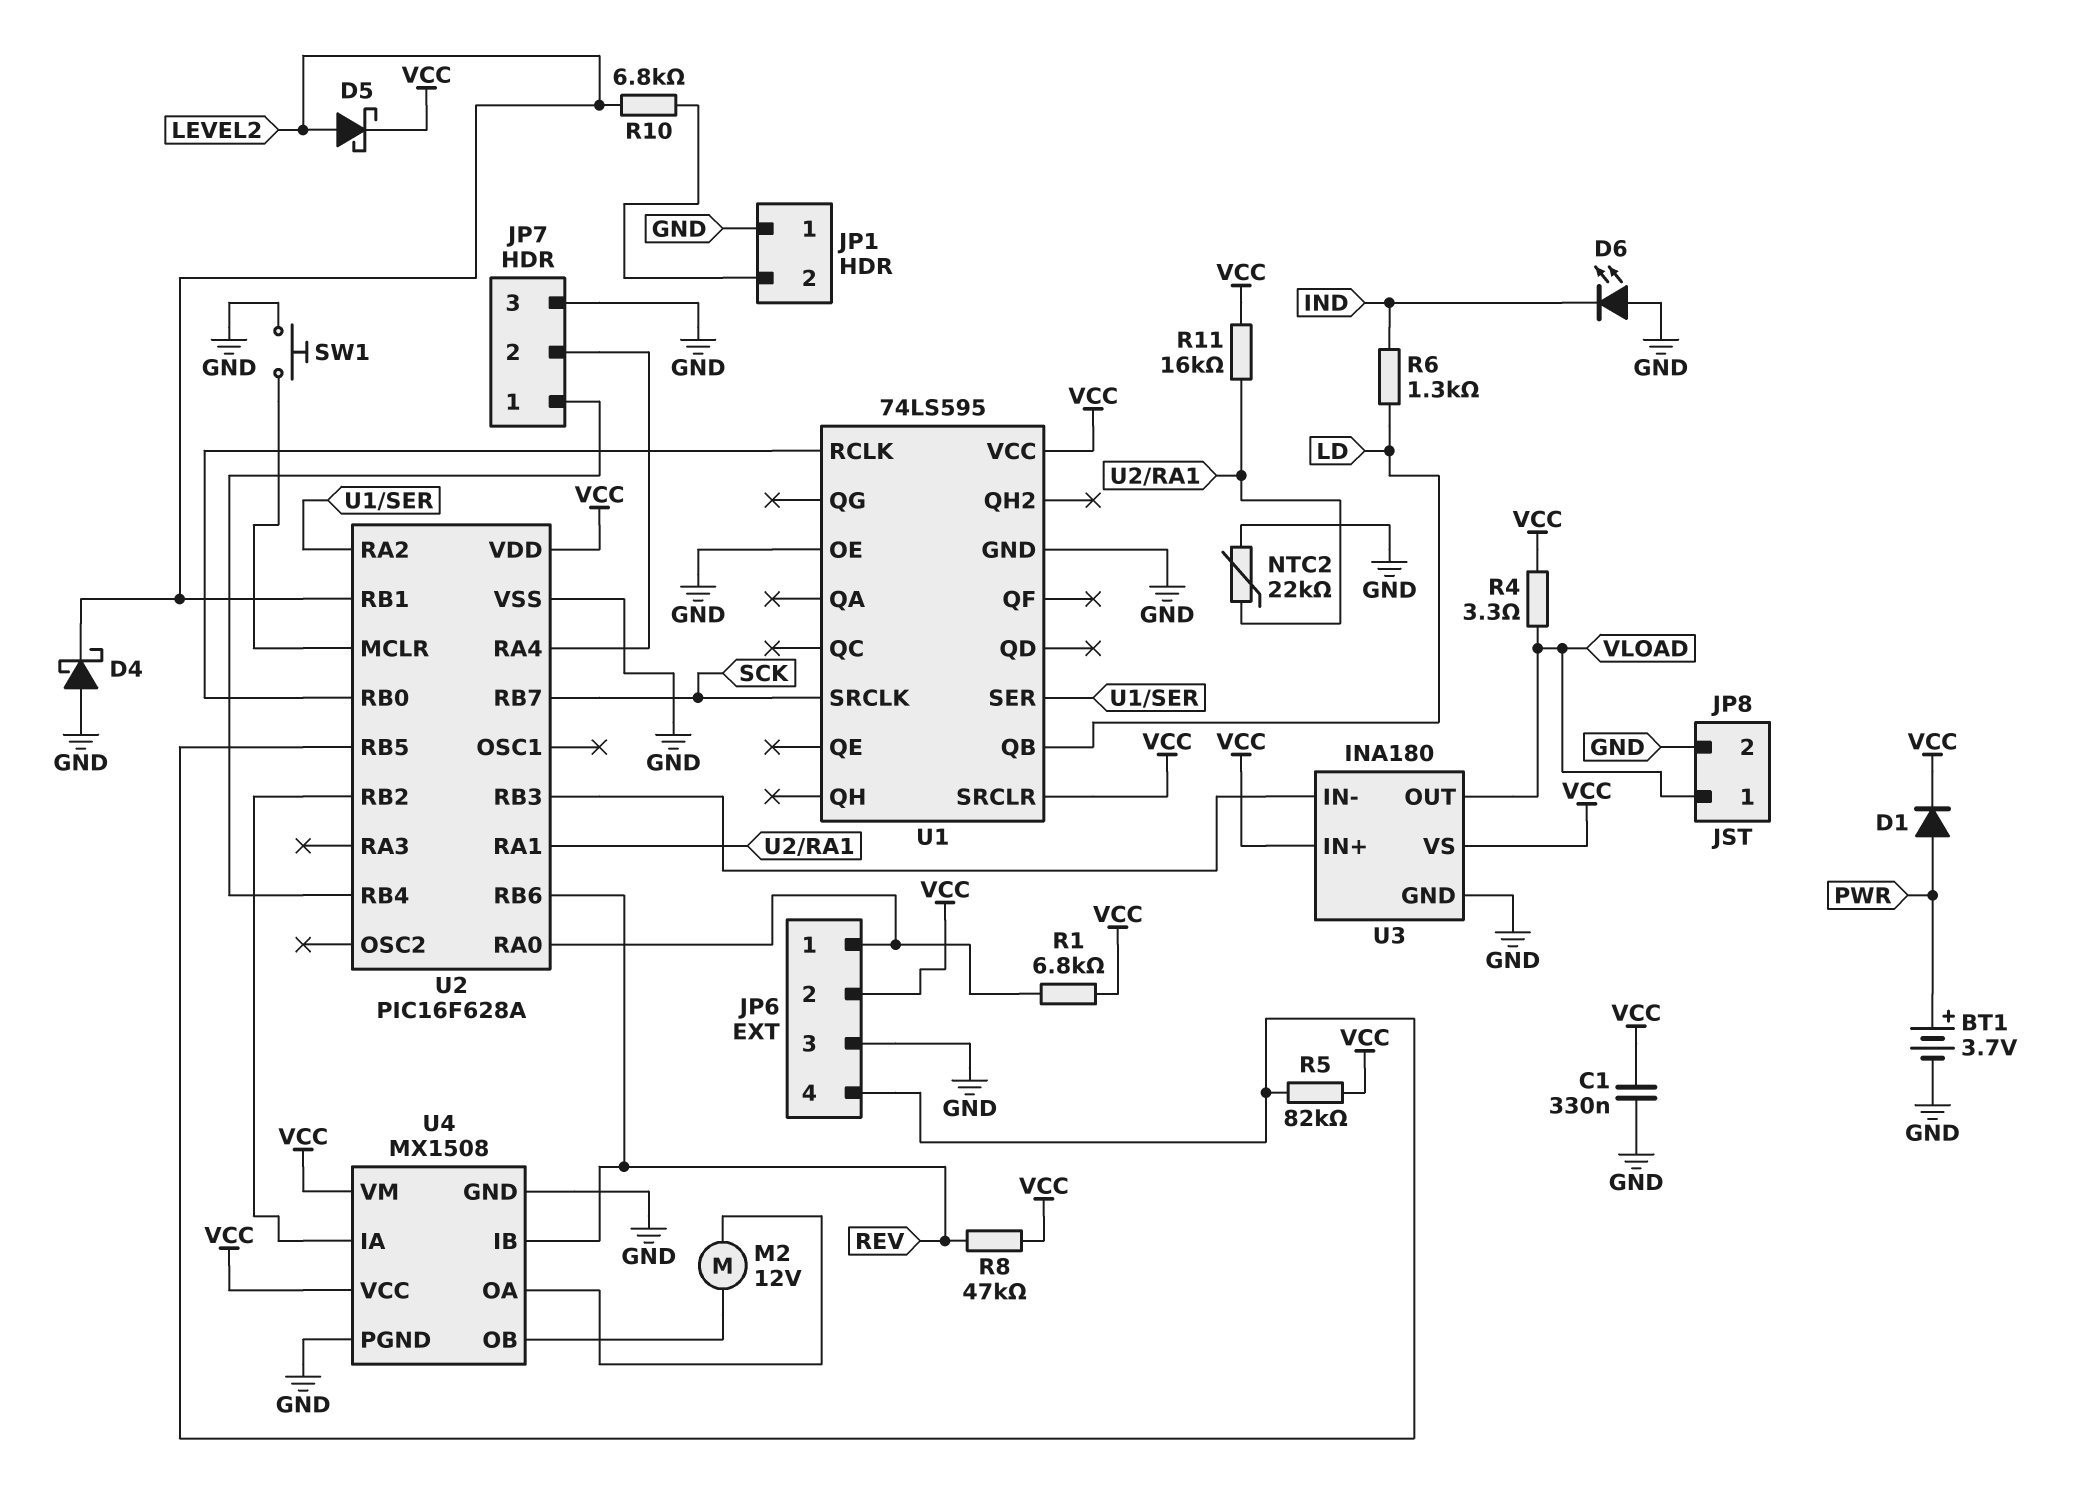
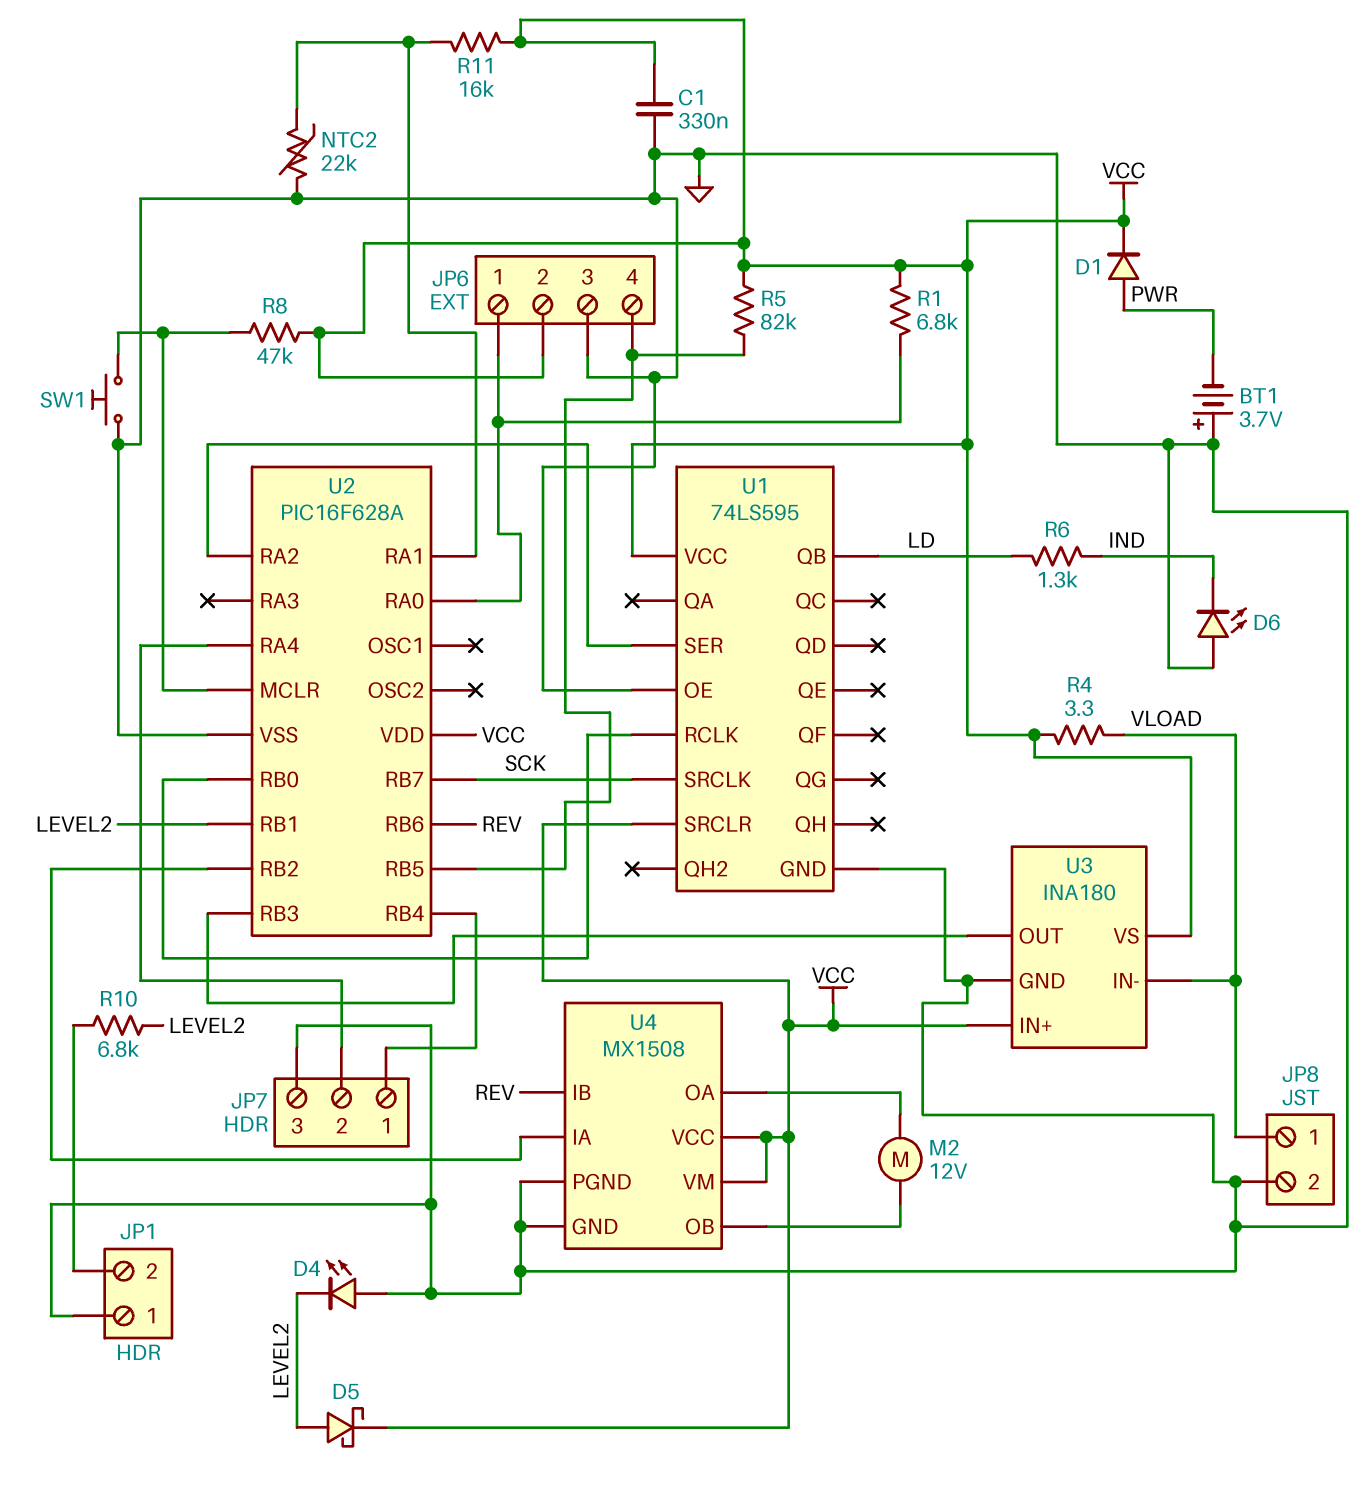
BT1: 3.7V (plus PWR, minus GND) -> 3.7V (plus GND, minus PWR)
D4: schottky (A GND, K LEVEL2) -> LED (A GND, K LEVEL2)
R8: 47k (REV, VCC) -> 47k (U2/MCLR, VCC)
U3 pin IN-: U2/RB3 -> VLOAD
U3 pin OUT: VLOAD -> U2/RB3

